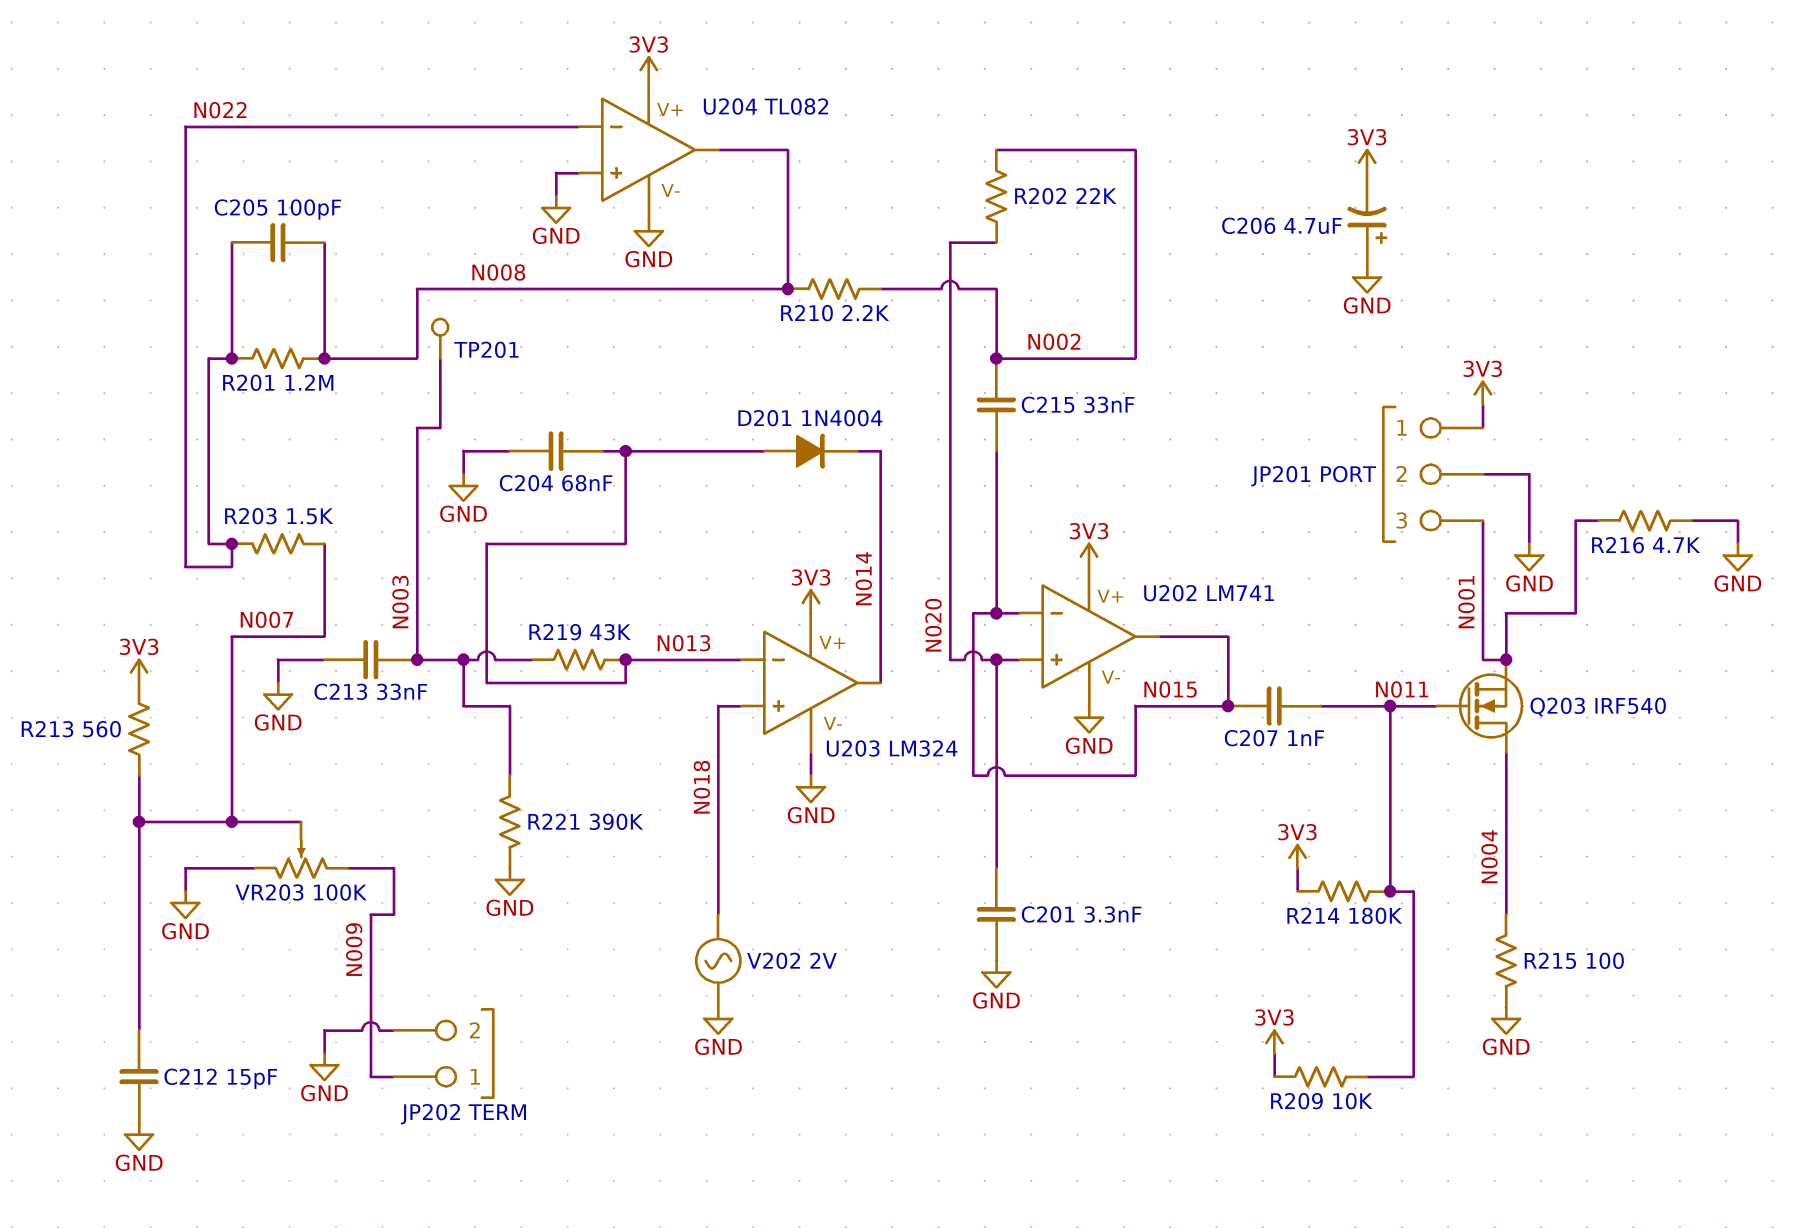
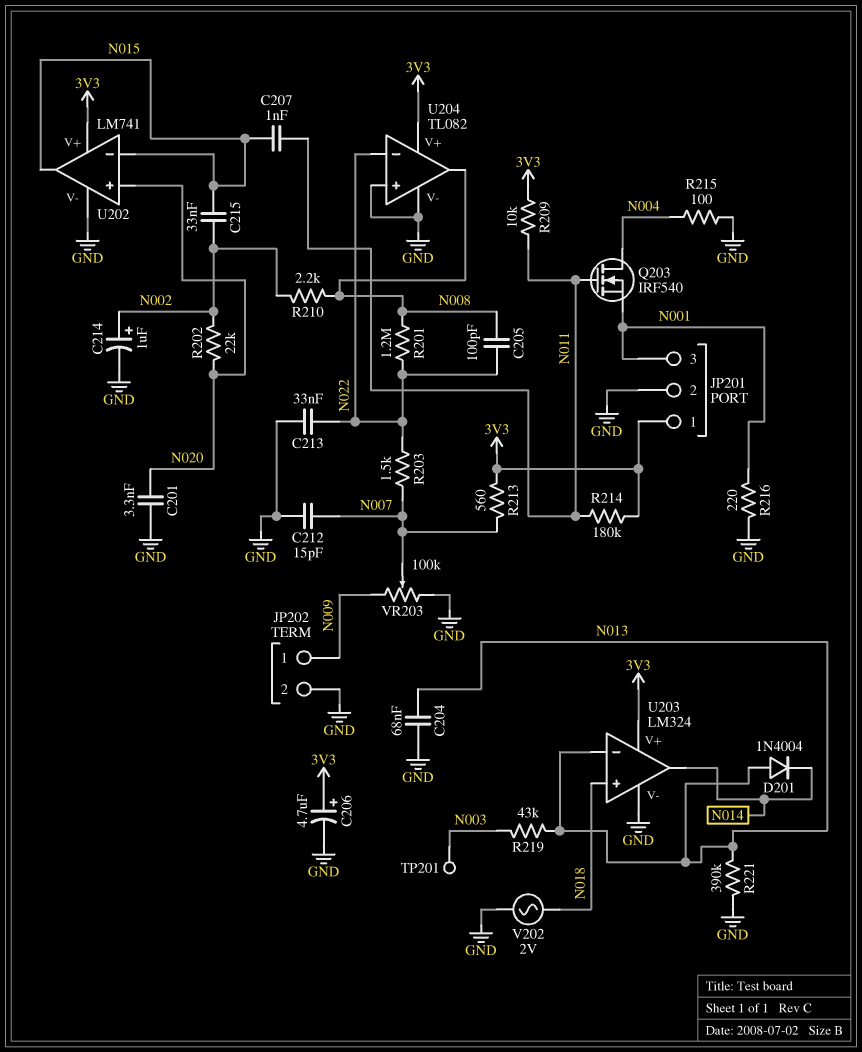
C206: 4.7uF (plus GND, minus 3V3) -> 4.7uF (plus 3V3, minus GND)
C213: 33nF (GND, N003) -> 33nF (GND, N022)
C214: none -> 1uF (plus N002, minus GND)
R216: 4.7k (GND, N001) -> 220 (GND, N001)
R221: 390k (GND, N003) -> 390k (GND, N013)

